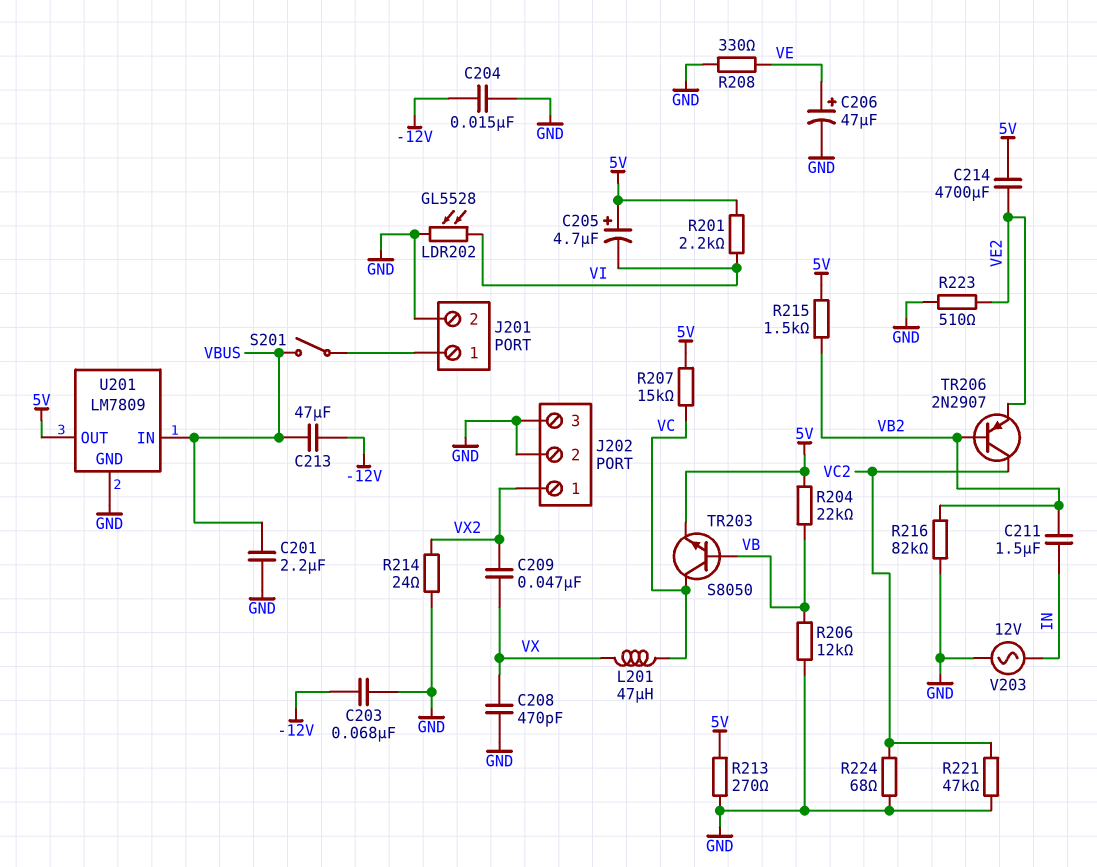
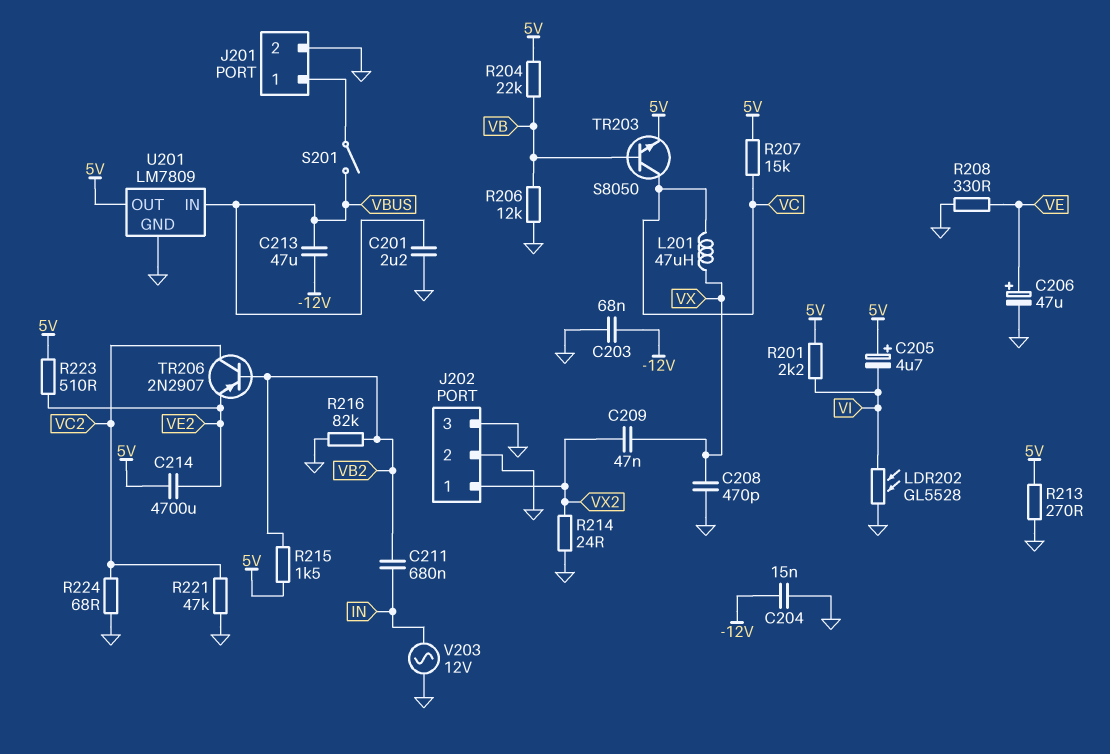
C211: 1.5uF (IN, VB2) -> 680nF (IN, VB2)
R223: 510 (GND, VE2) -> 510 (5V, VE2)

